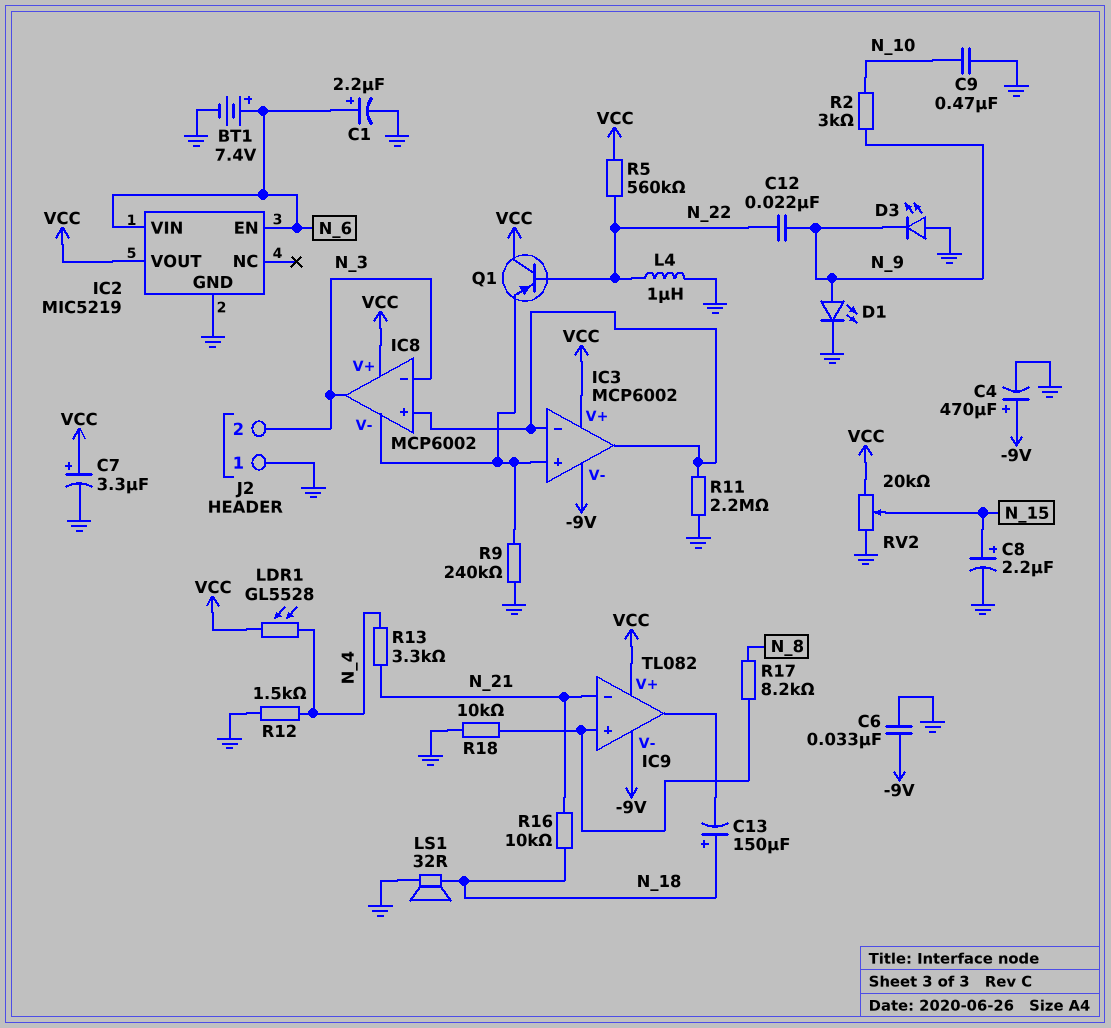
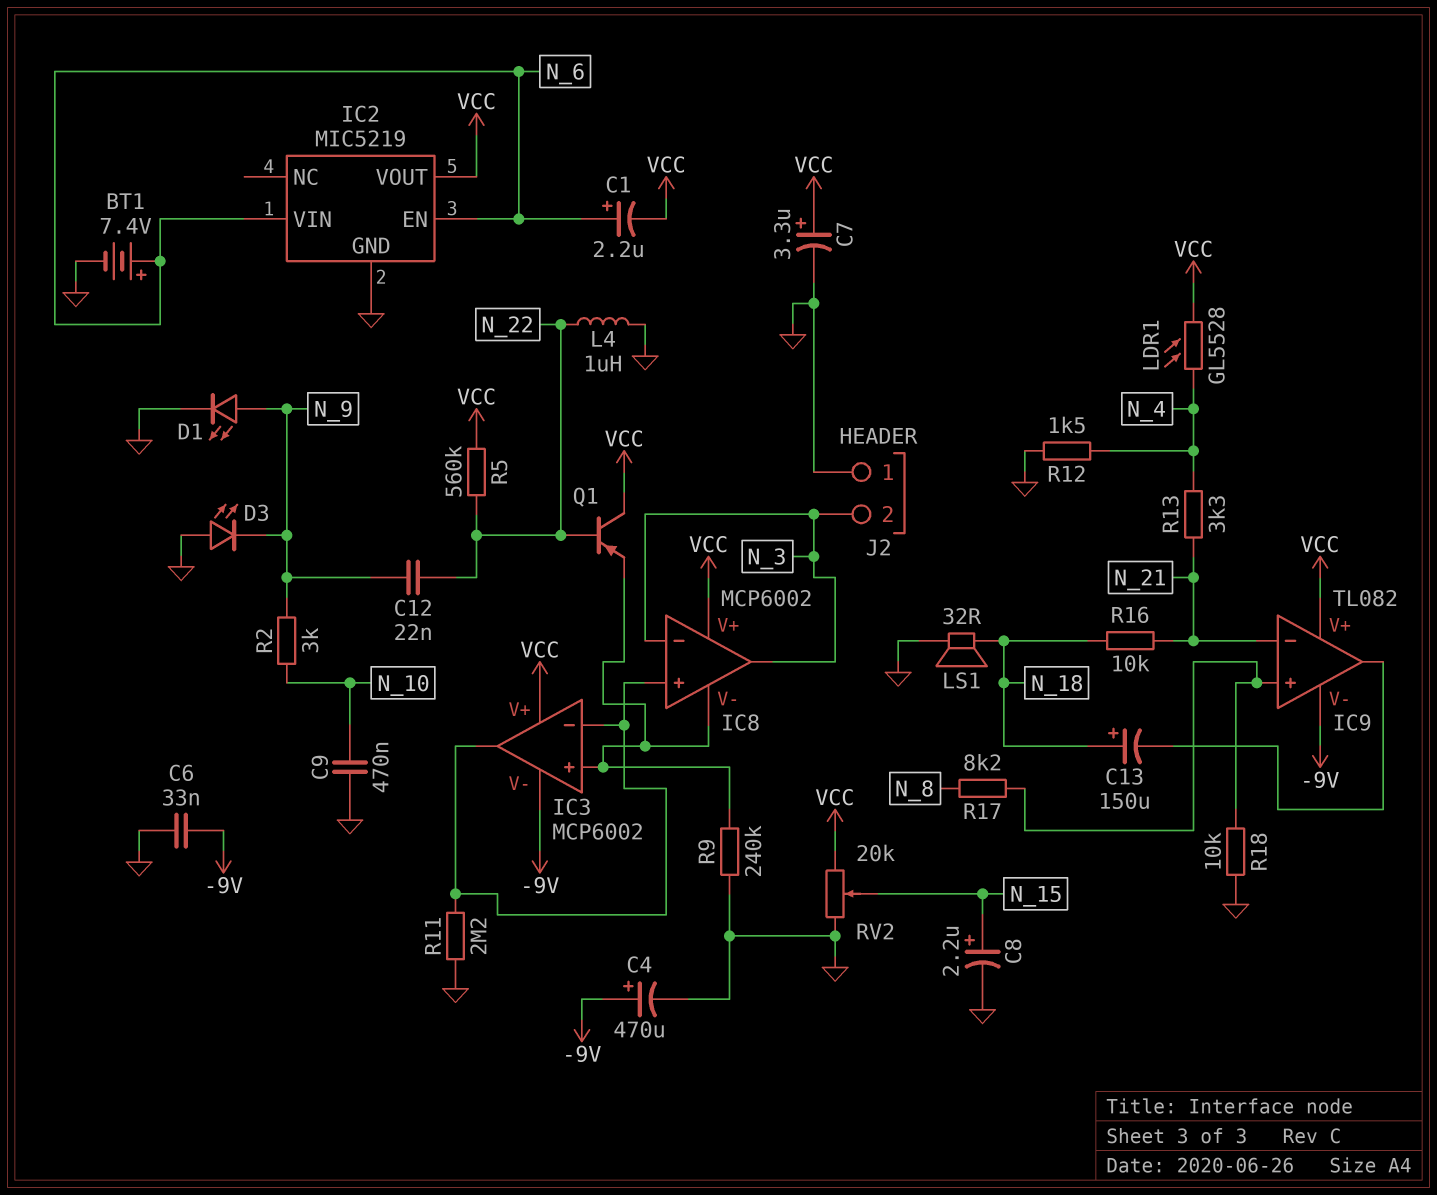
C1: 2.2uF (plus N_6, minus GND) -> 2.2uF (plus N_6, minus VCC)

